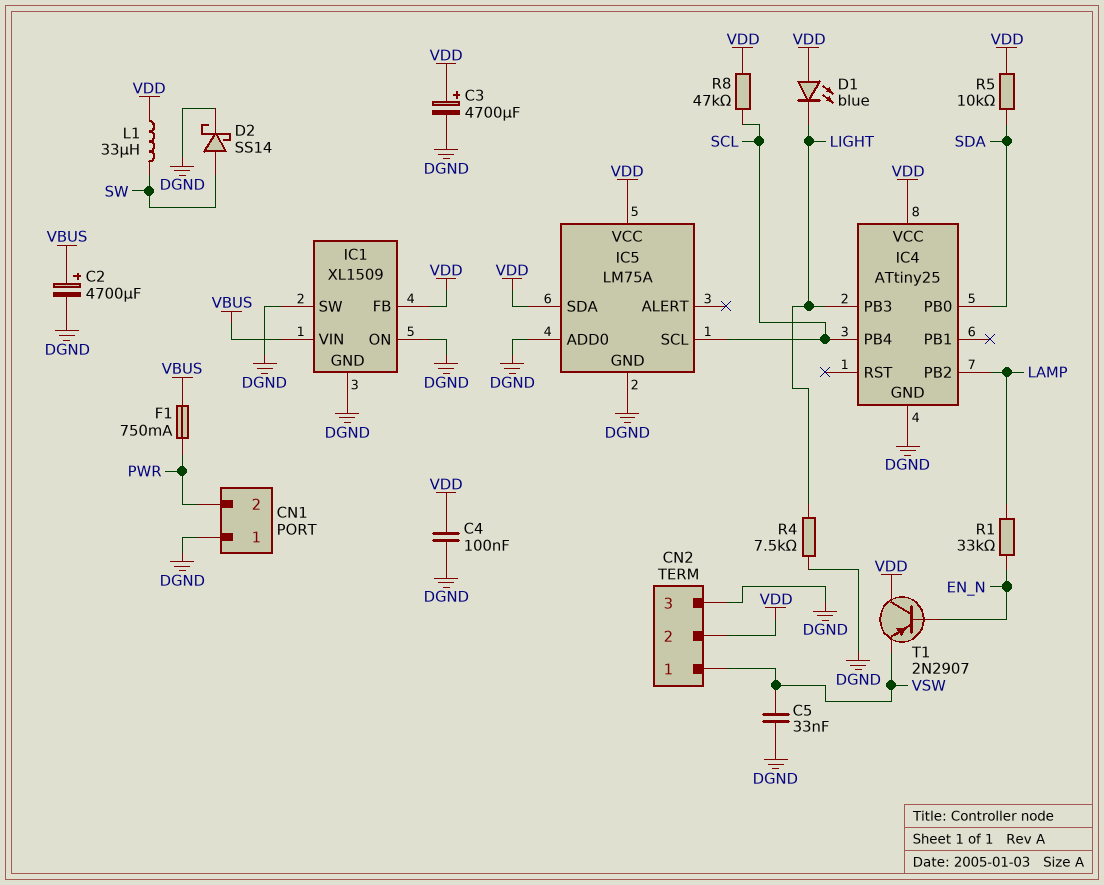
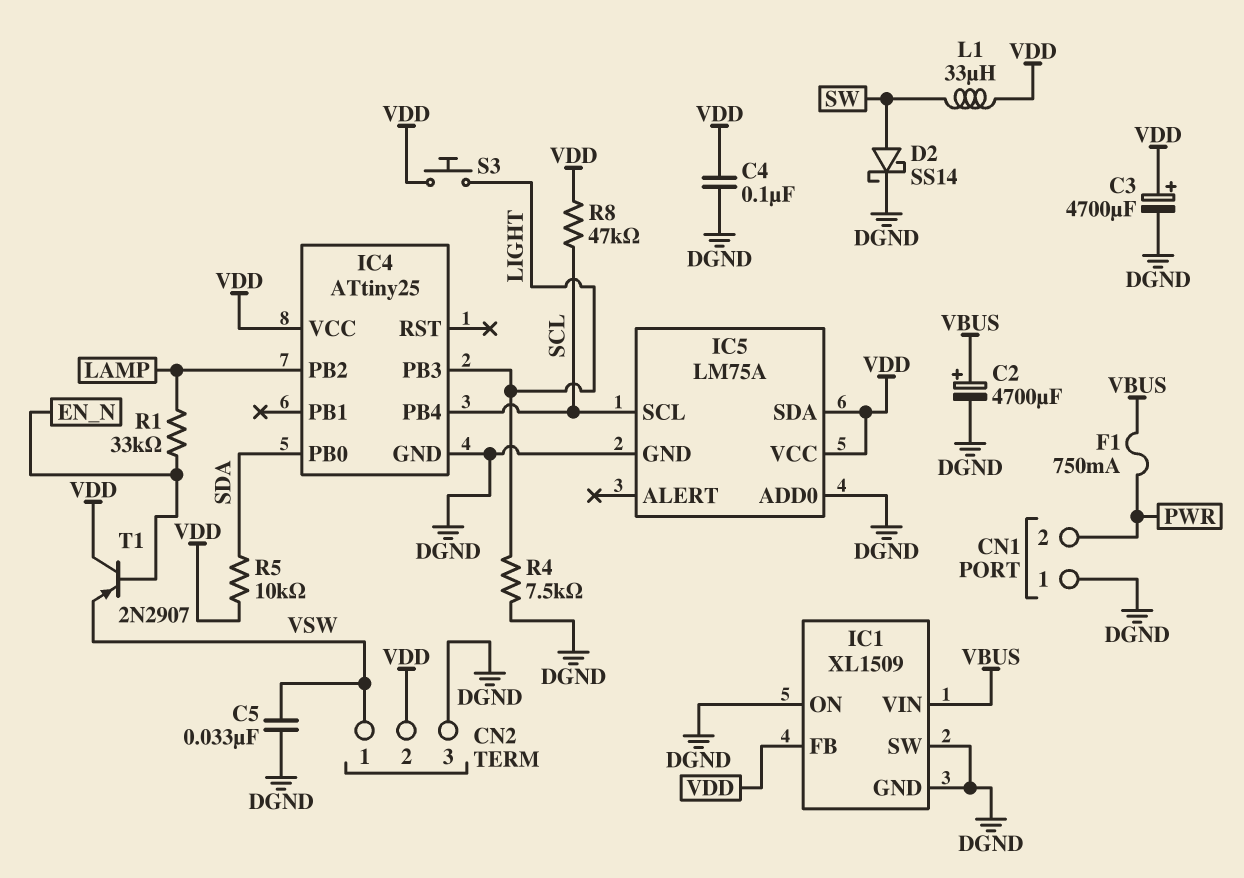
D1: LED blue (A VDD, K LIGHT) -> none
S3: none -> button (LIGHT, VDD)

